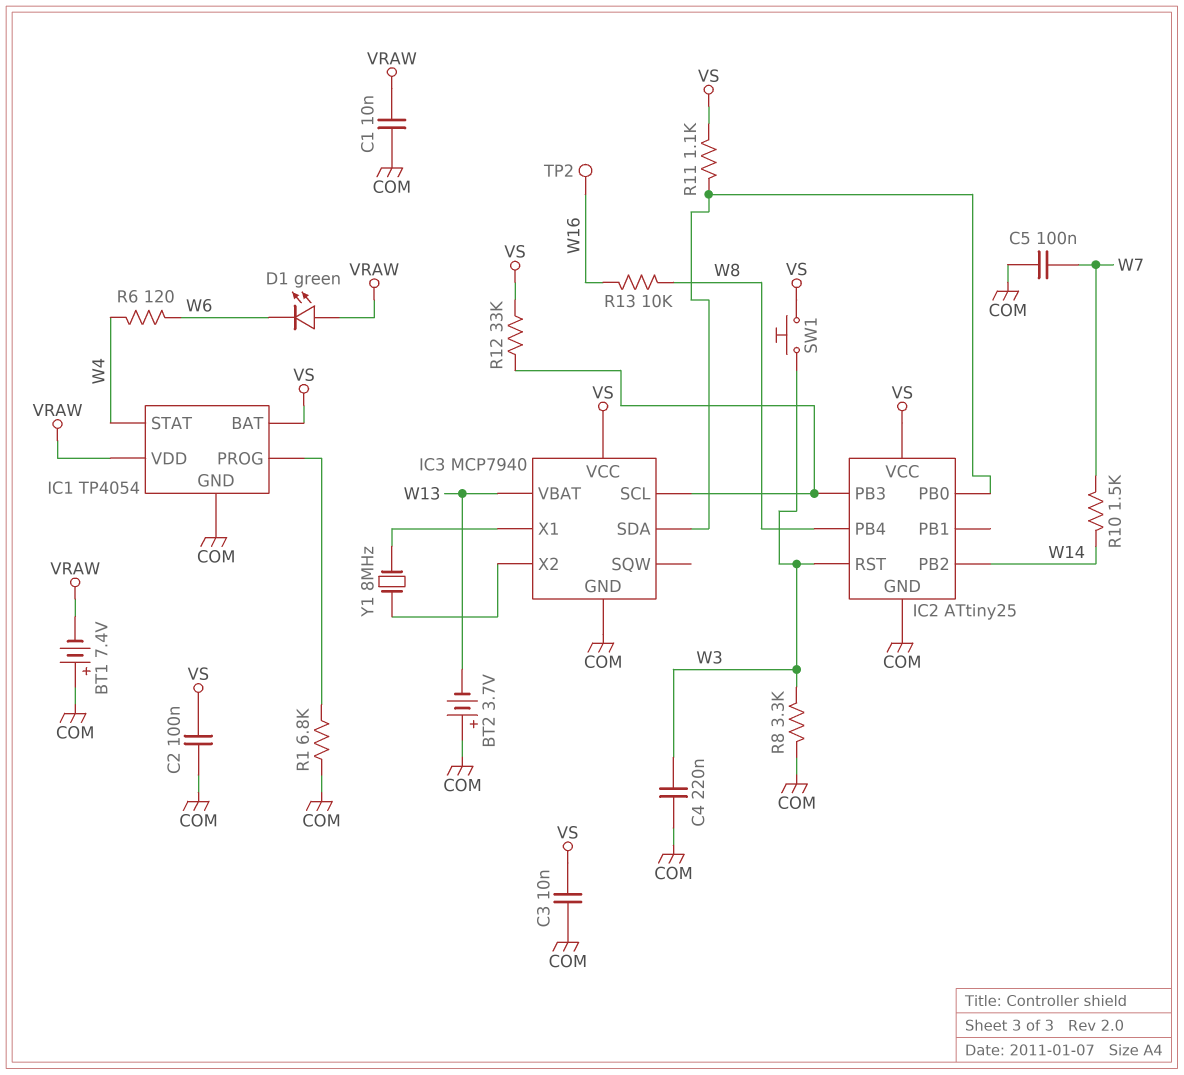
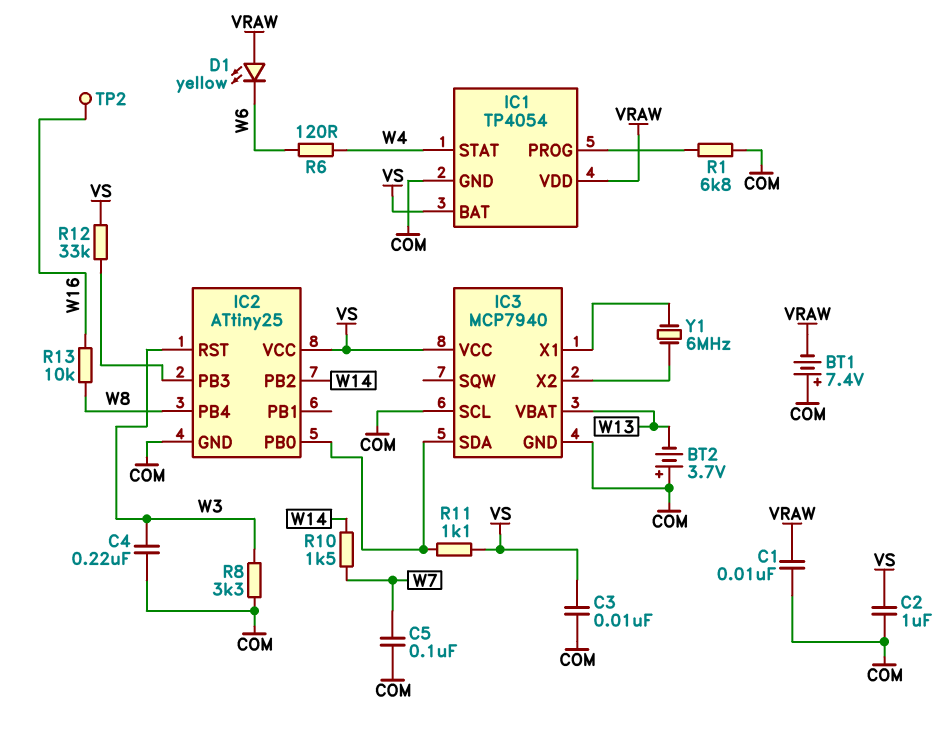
C2: 100nF (COM, VS) -> 1uF (COM, VS)
D1: LED green (A VRAW, K W6) -> LED yellow (A VRAW, K W6)
IC3 pin SCL: IC2/PB3 -> COM
SW1: button (VS, W3) -> none
Y1: 8MHz (IC3/X1, IC3/X2) -> 6MHz (IC3/X1, IC3/X2)

